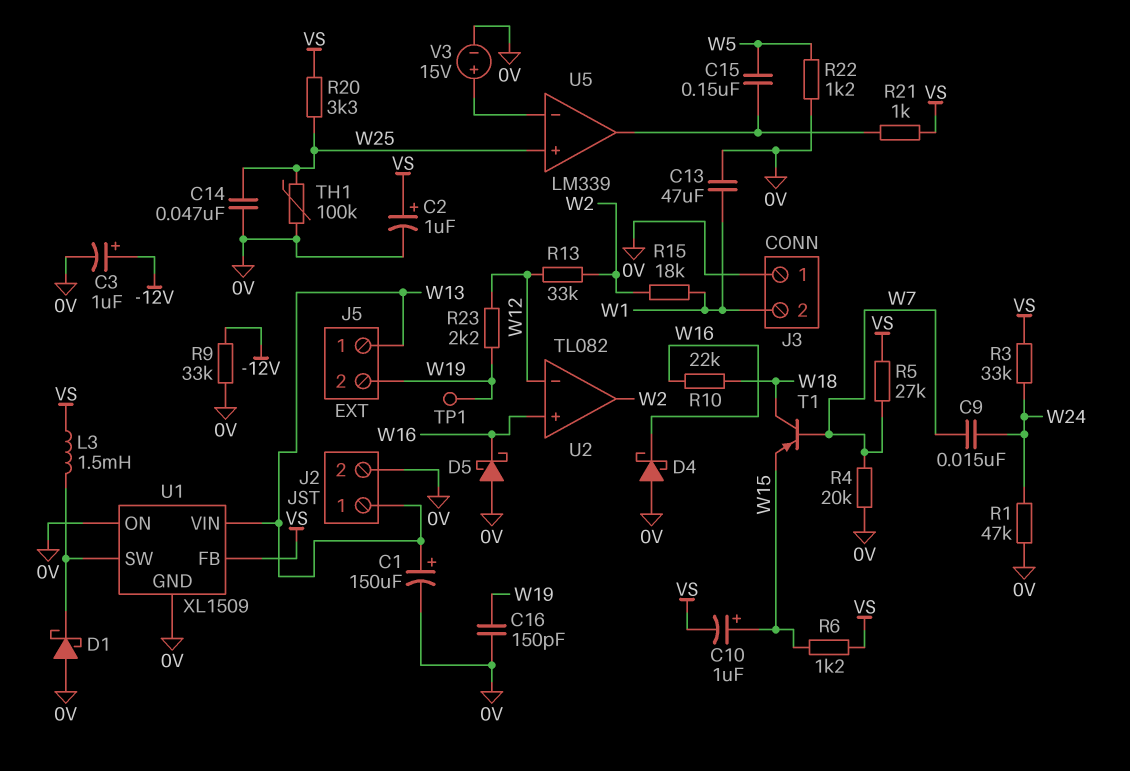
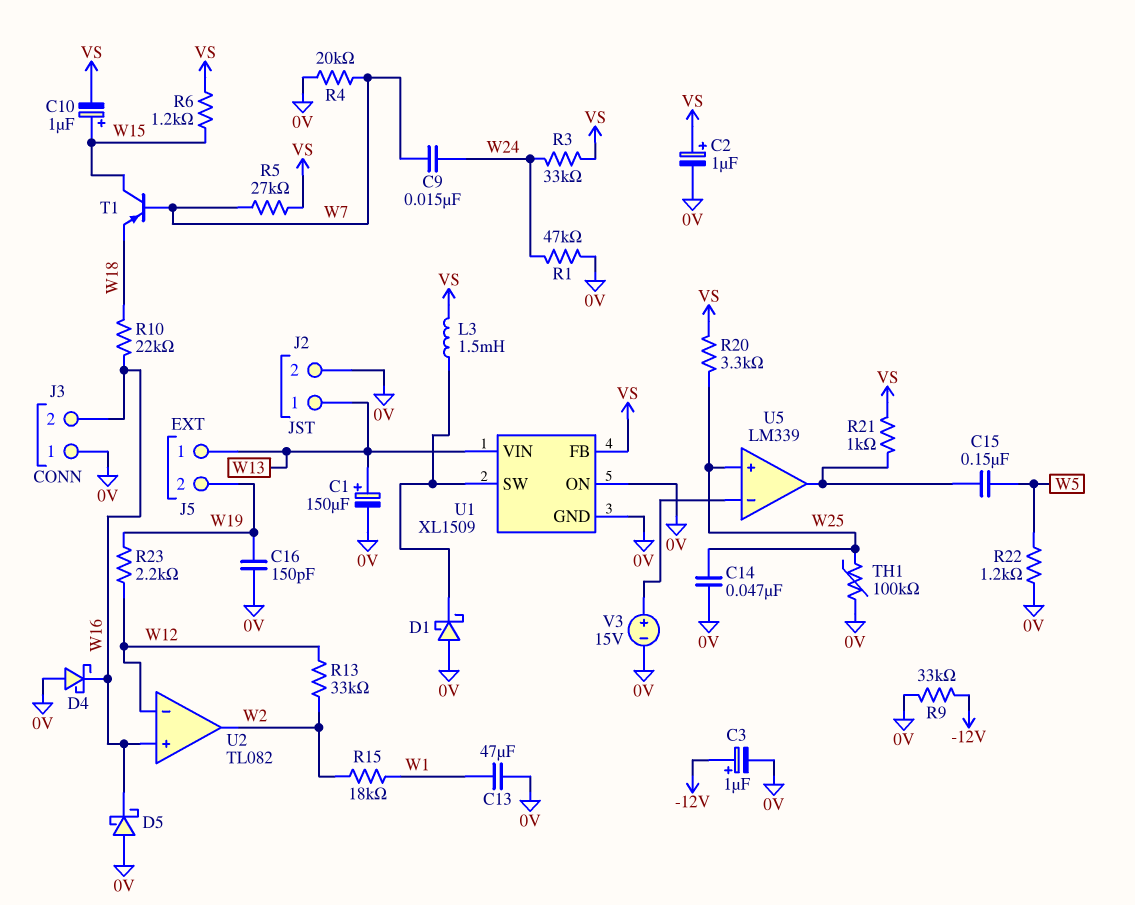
J3 pin 2: W1 -> W16
T1: PNP (B W7, C W18, E W15) -> PNP (B W7, C W15, E W18)
TP1: test point (W19) -> none

